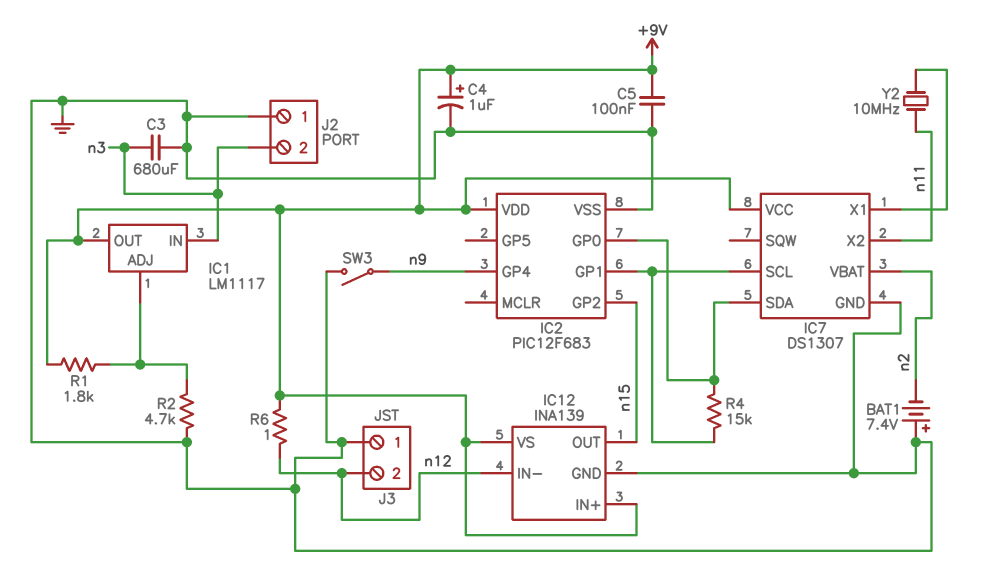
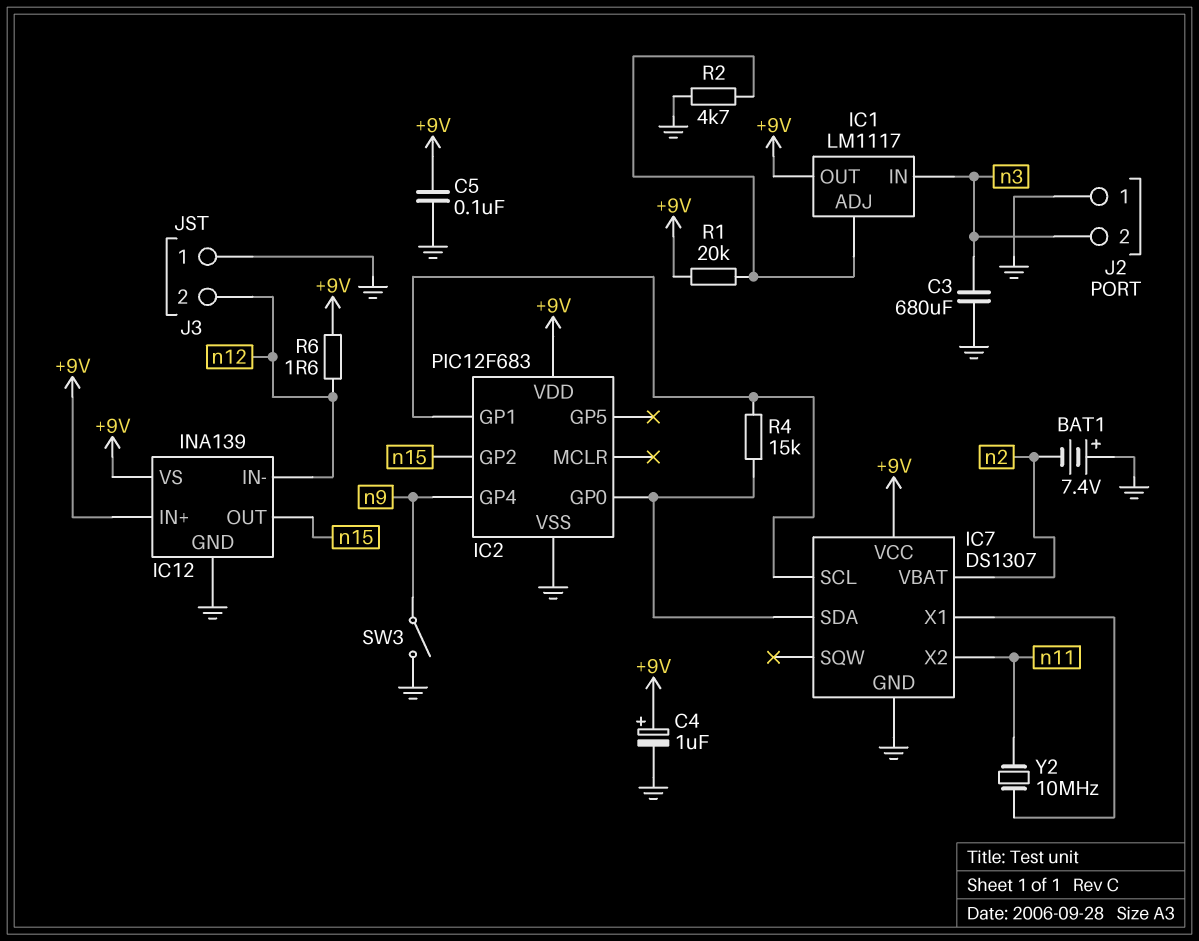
R1: 1.8k (+9V, IC1/ADJ) -> 20k (+9V, IC1/ADJ)
R6: 1 (+9V, n12) -> 1.6 (+9V, n12)

